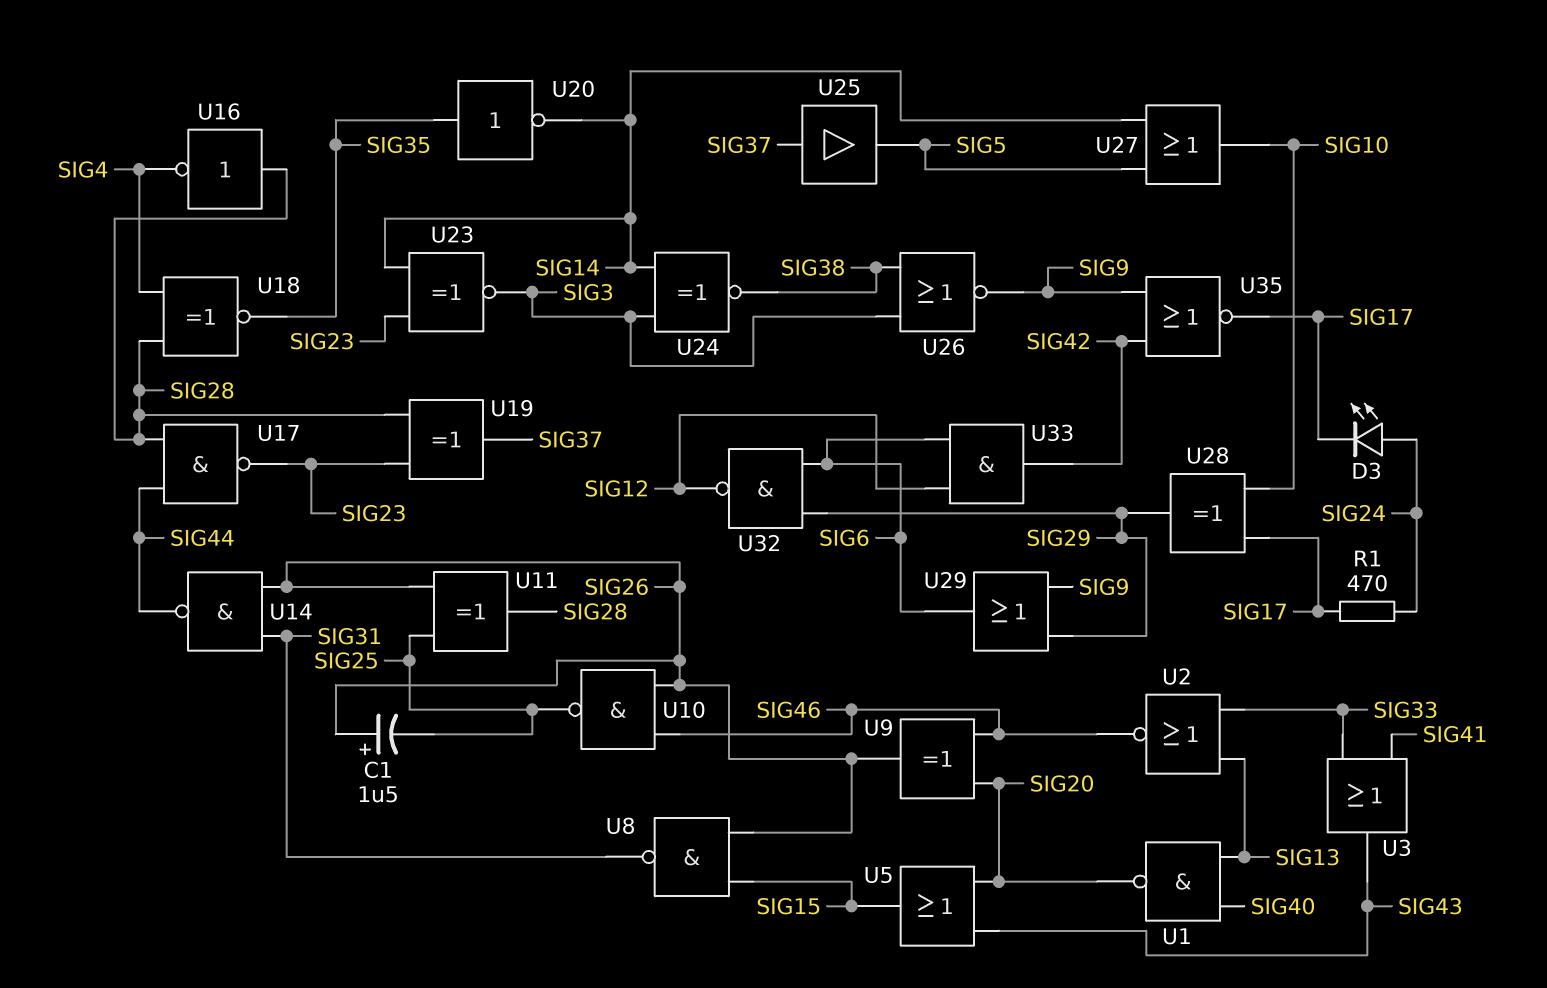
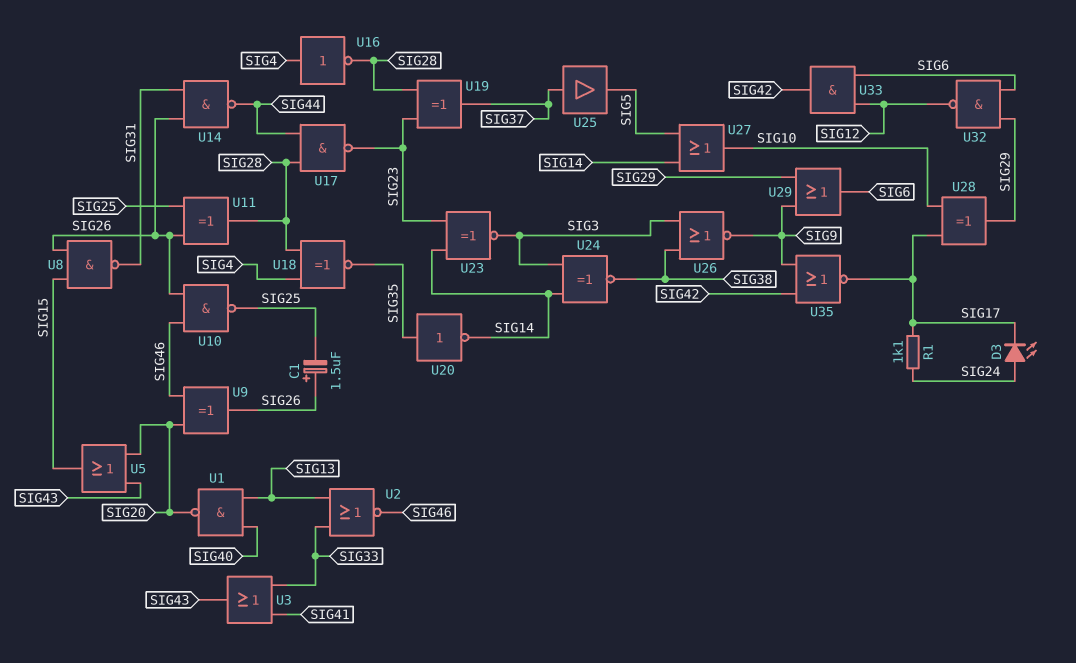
R1: 470 (SIG17, SIG24) -> 1.1k (SIG17, SIG24)
U16: NOT (in SIG28, out SIG4) -> NOT (in SIG4, out SIG28)

